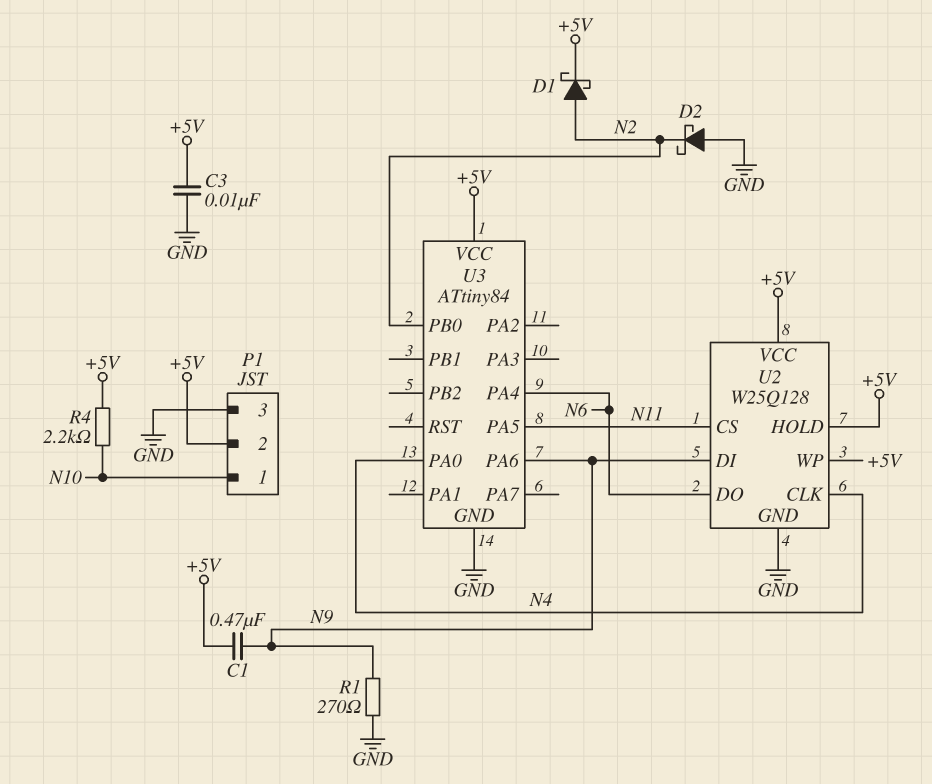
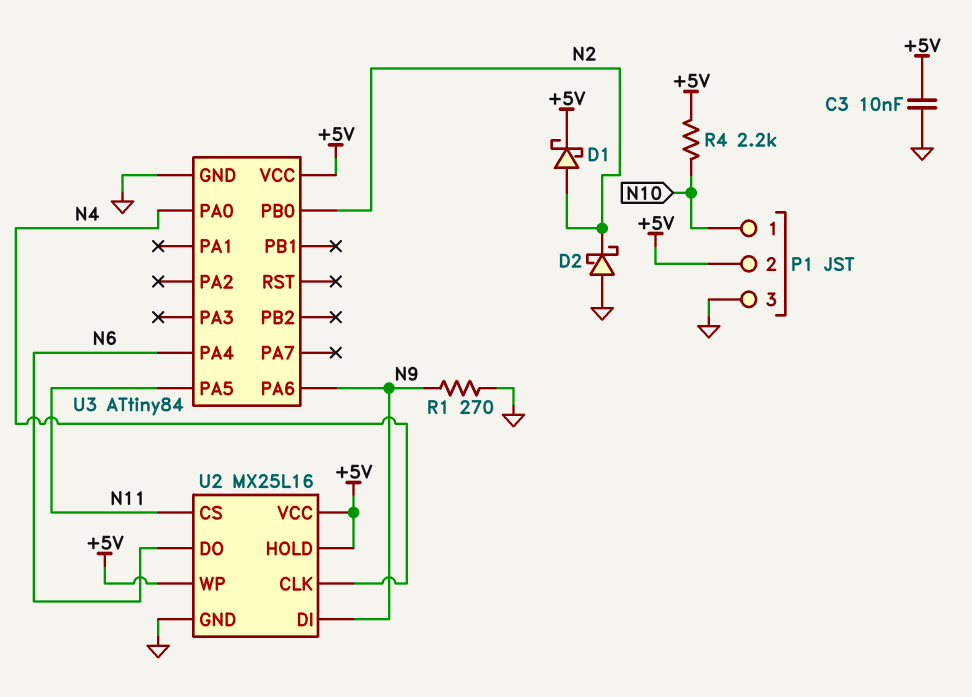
C1: 470nF (+5V, N9) -> none
U2: W25Q128 -> MX25L16

